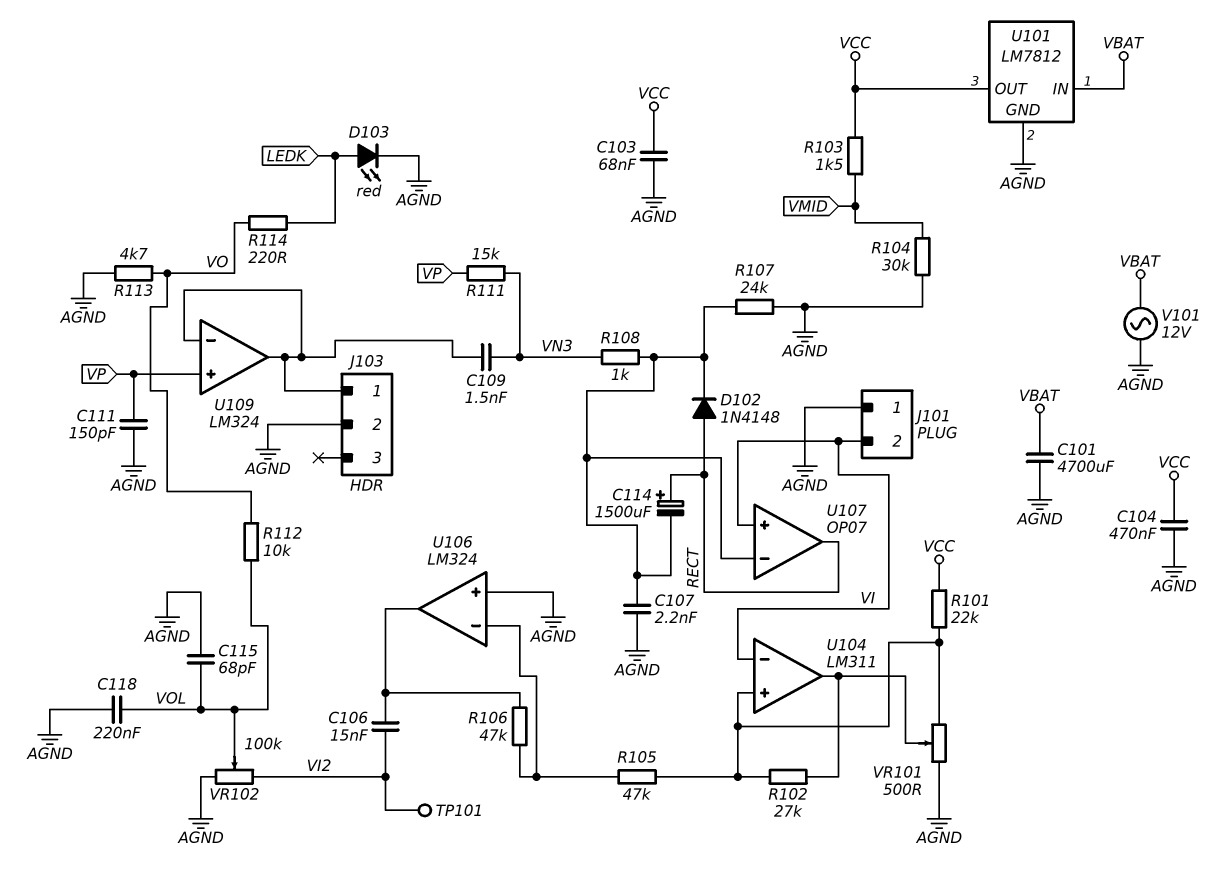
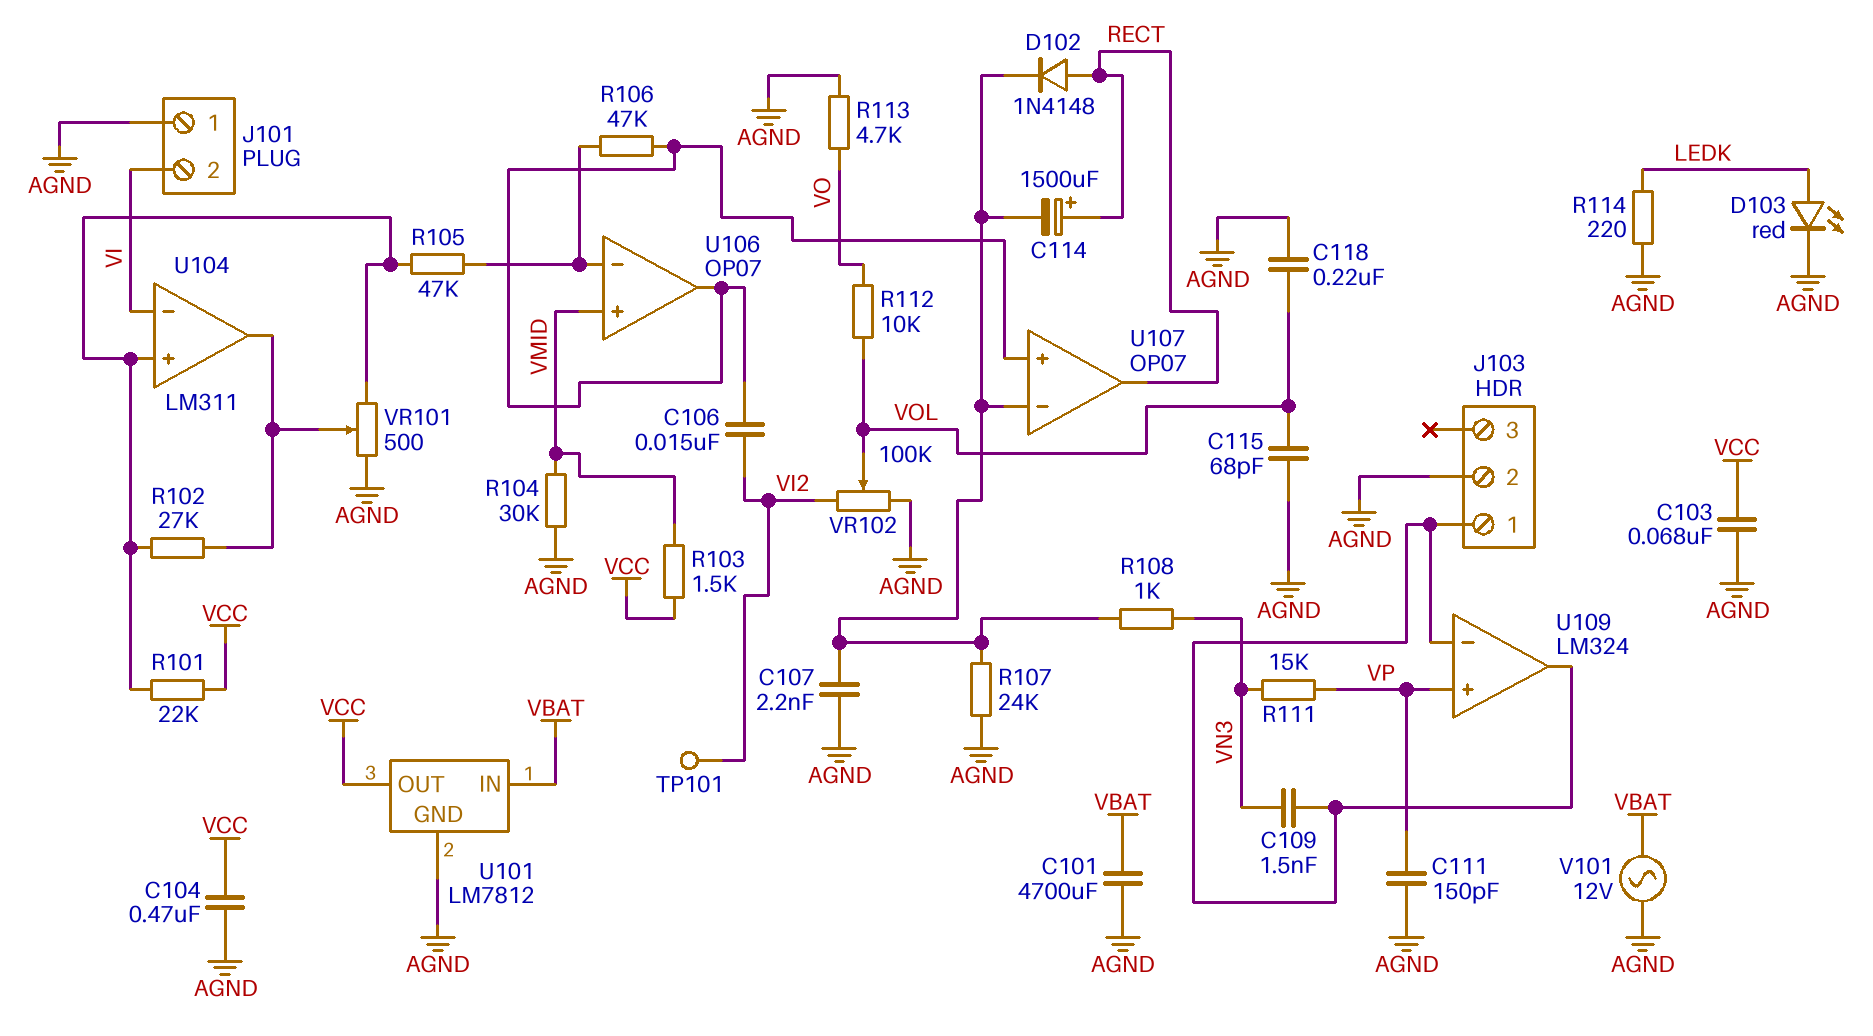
R114: 220 (LEDK, VO) -> 220 (AGND, LEDK)
U106: LM324 -> OP07
U106 pin in+: AGND -> VMID
U107 pin in+: VI -> U106/out

